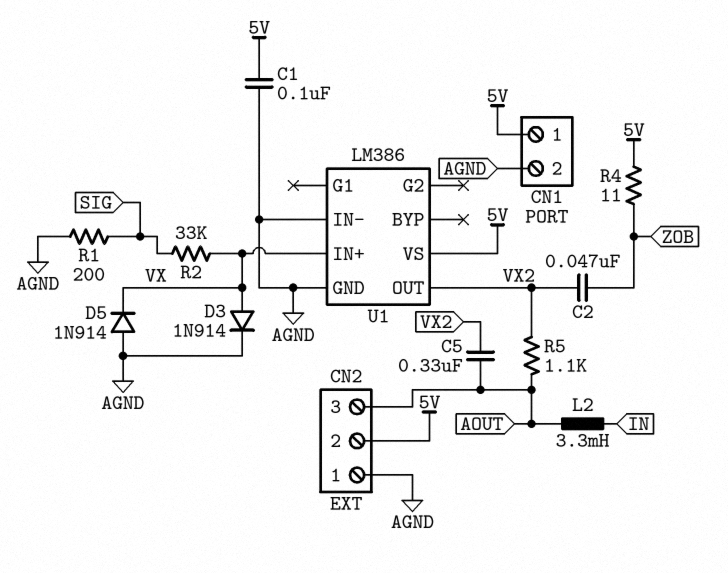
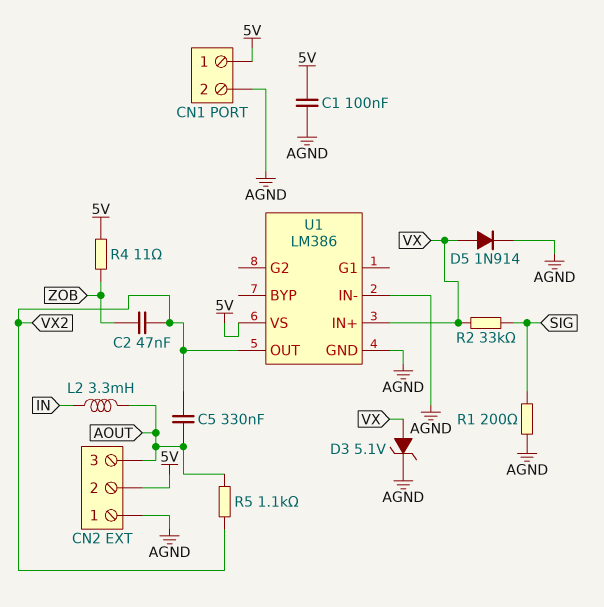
D3: diode 1N914 (A VX, K AGND) -> zener 5.1V (A VX, K AGND)
D5: diode 1N914 (A AGND, K VX) -> diode 1N914 (A VX, K AGND)

